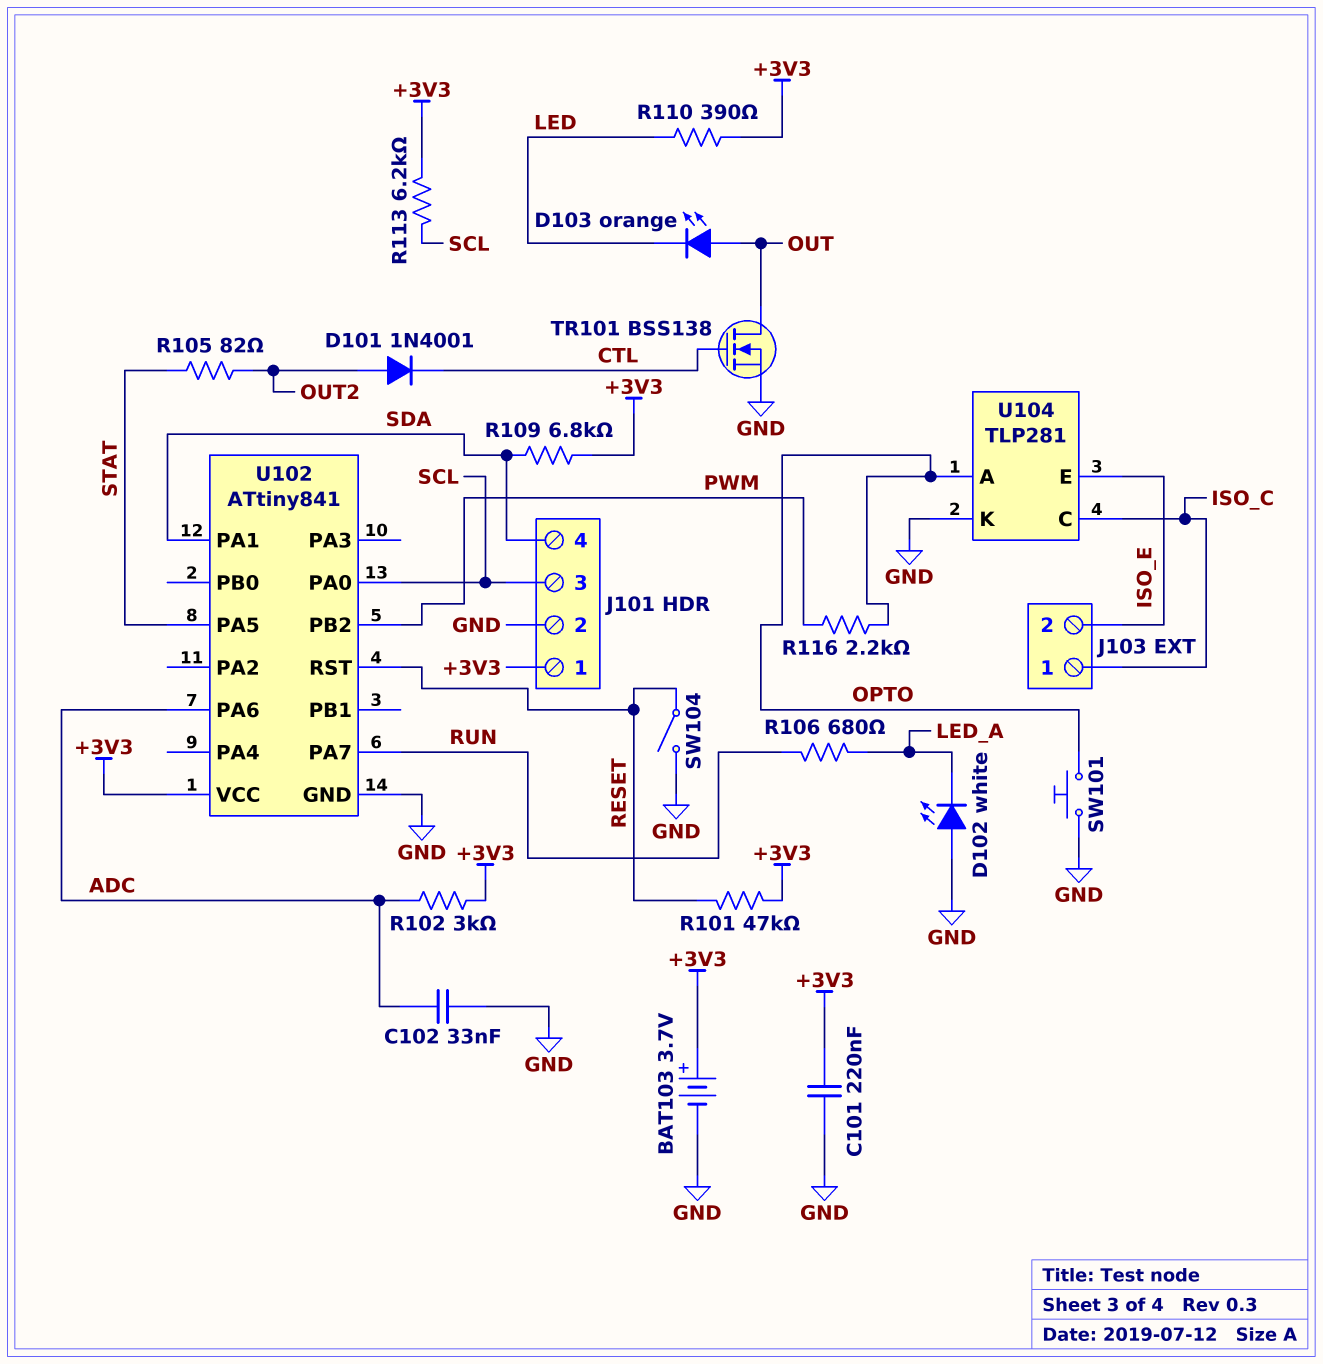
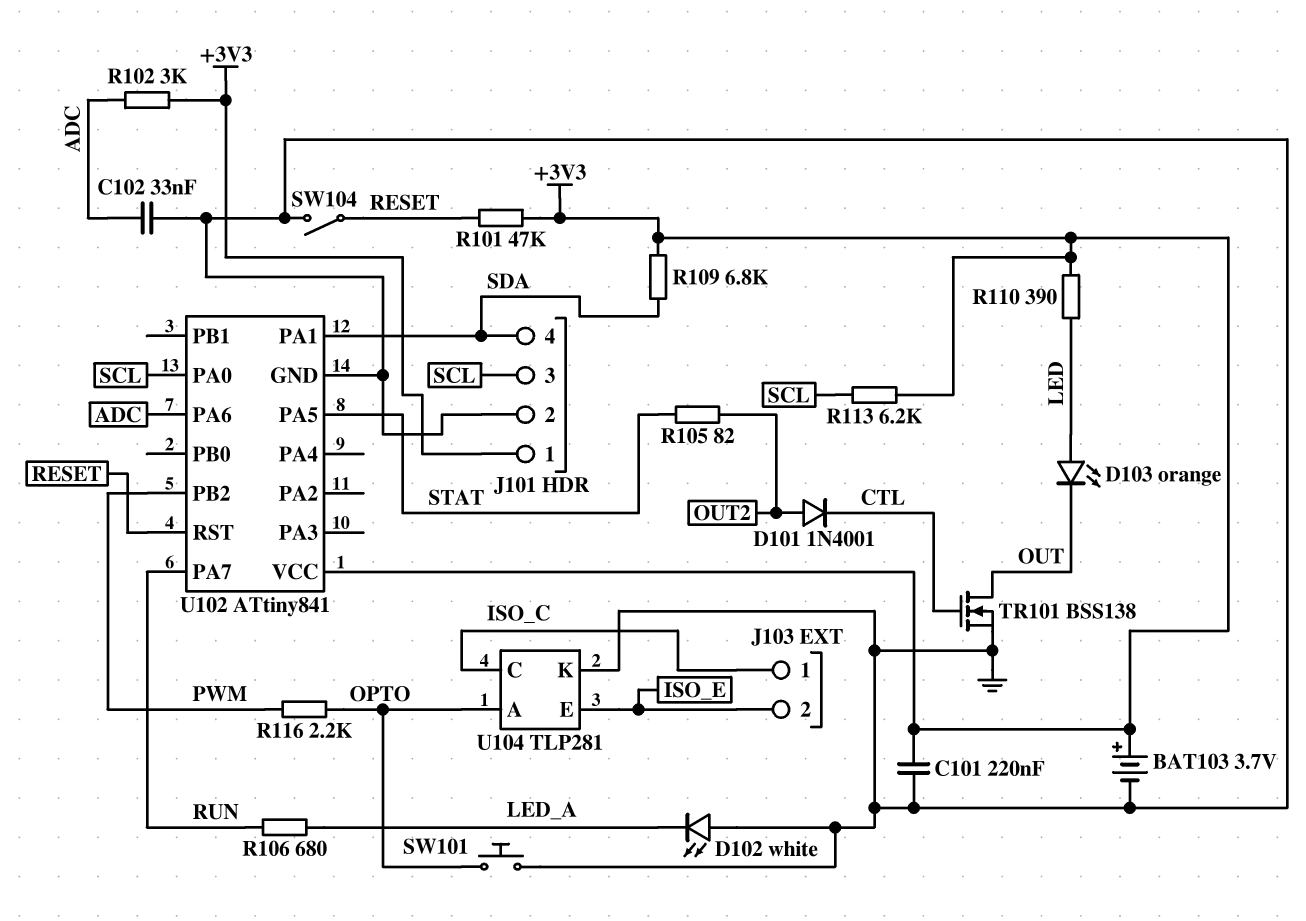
D103: LED orange (A OUT, K LED) -> LED orange (A LED, K OUT)

